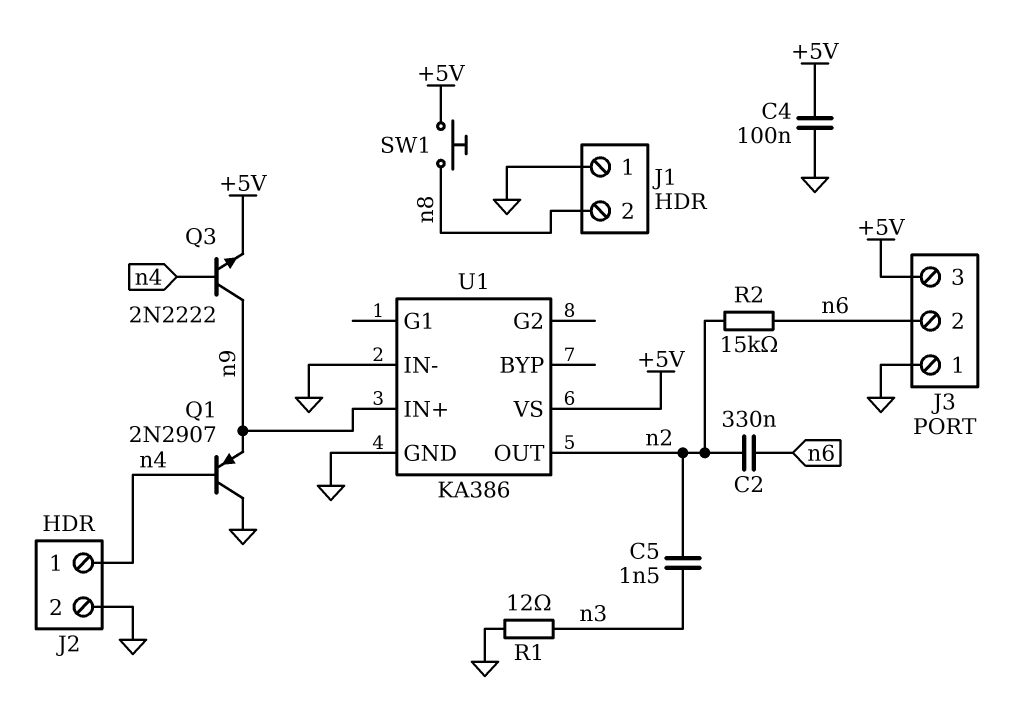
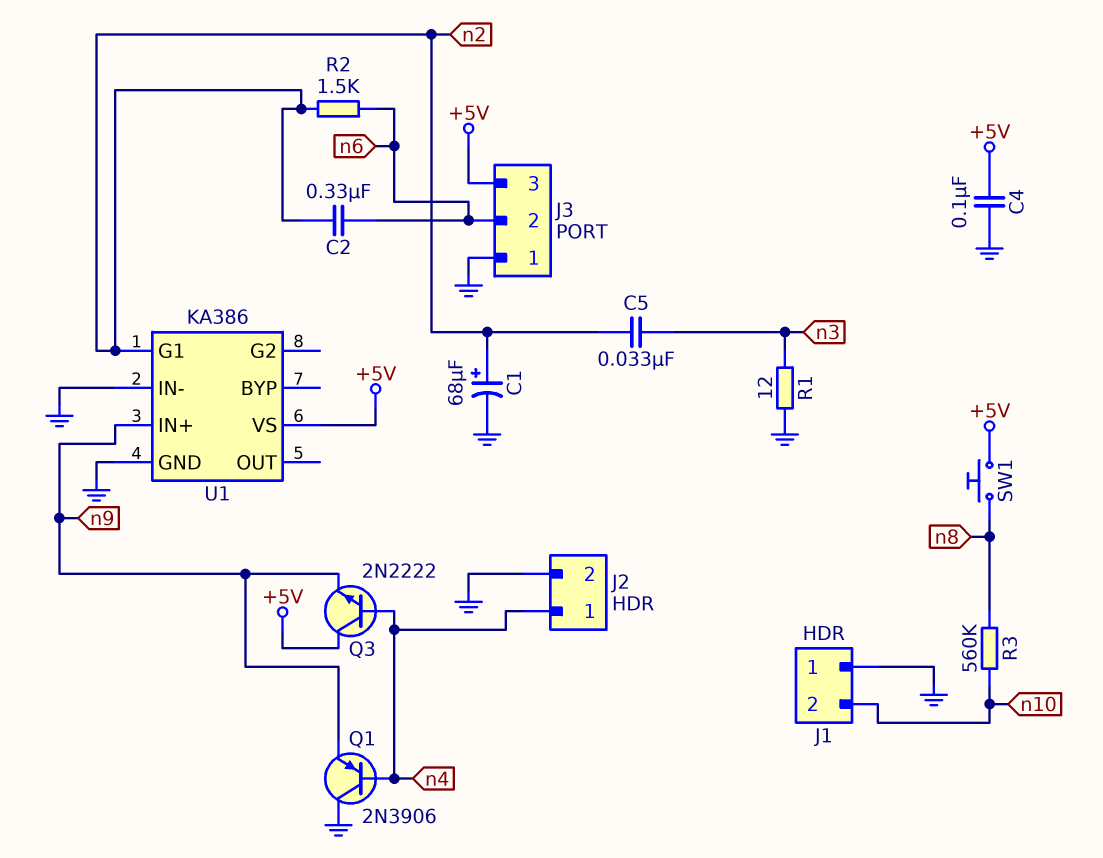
C1: none -> 68uF (plus n2, minus GND)
C5: 1.5nF (n2, n3) -> 33nF (n2, n3)
J1 pin 2: n8 -> n10
Q1: PNP 2N2907 (B n4, C GND, E n9) -> PNP 2N3906 (B n4, C GND, E n9)
Q3: NPN 2N2222 (B n4, C n9, E +5V) -> NPN 2N2222 (B n4, C +5V, E n9)
R2: 15k (n2, n6) -> 1.5k (n2, n6)
R3: none -> 560k (n8, n10)
U1 pin G1: none -> n2
U1 pin OUT: n2 -> none

